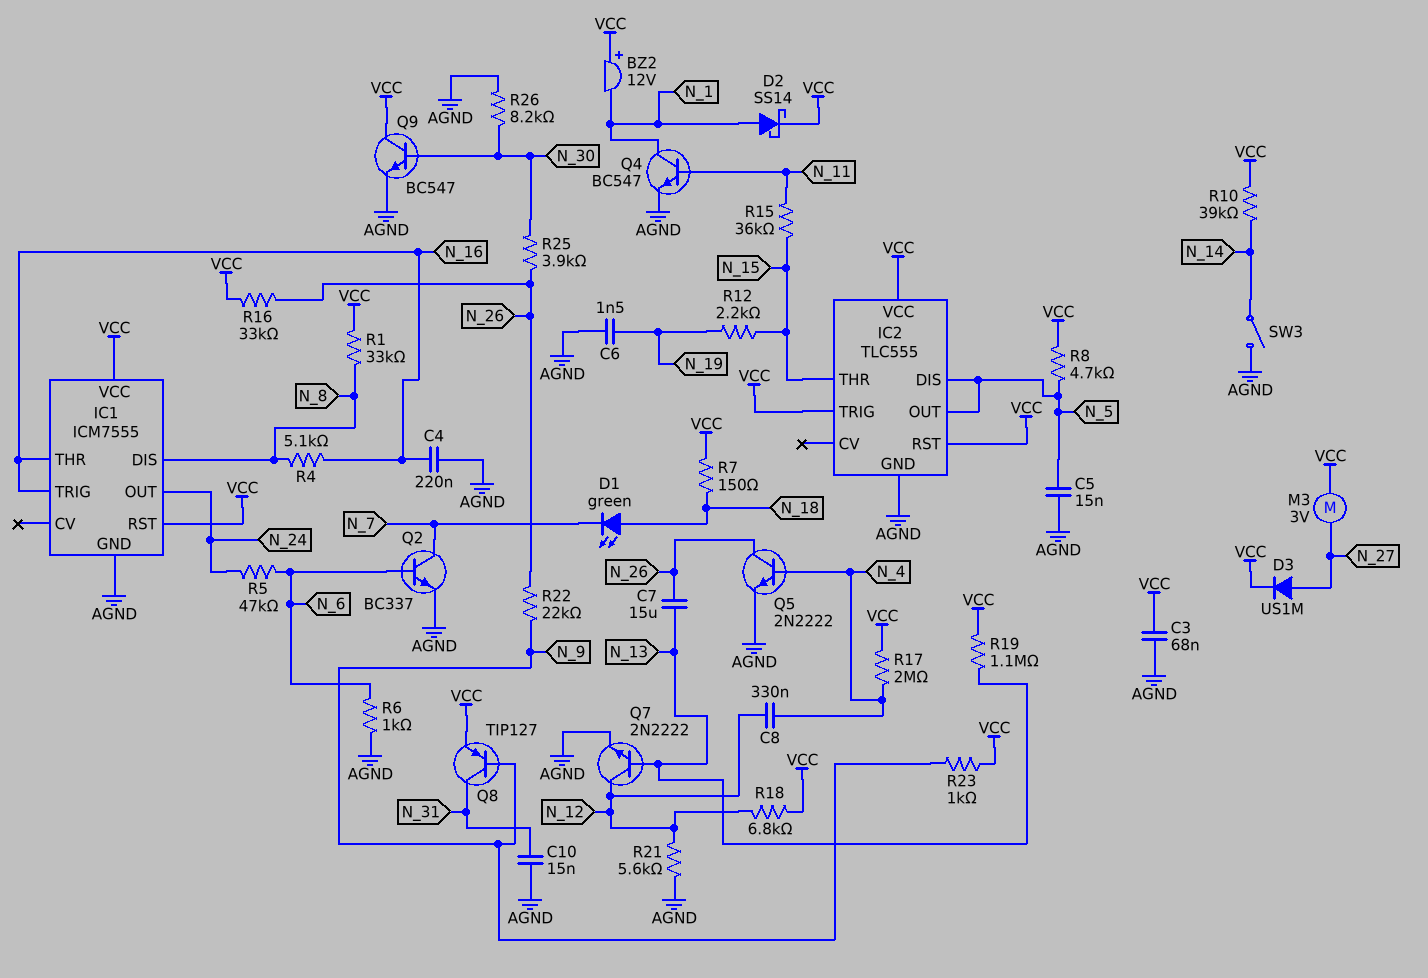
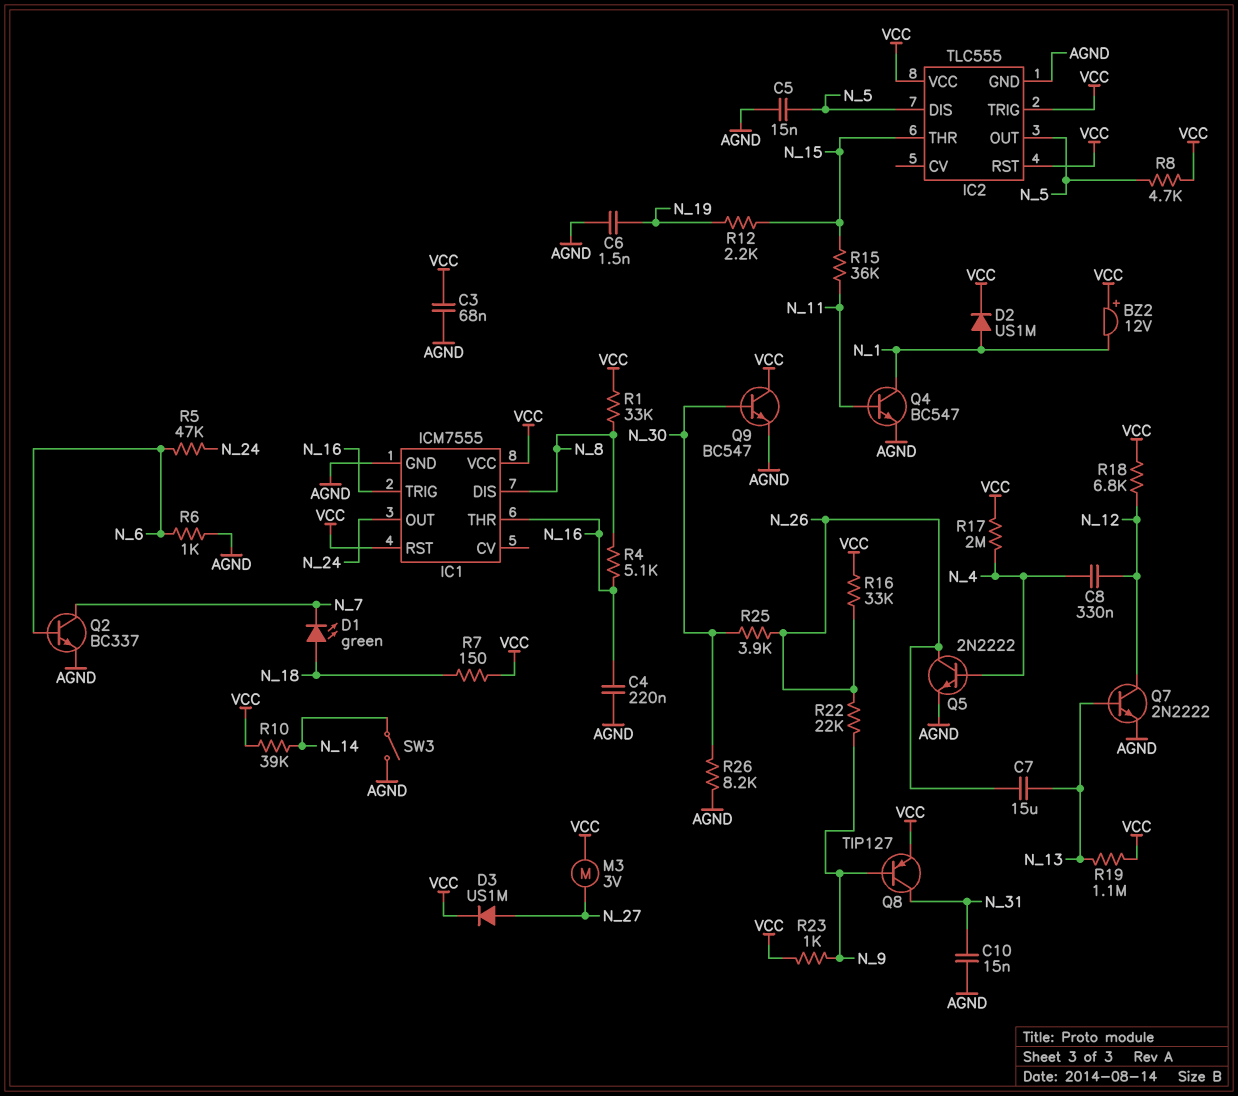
D2: schottky SS14 (A N_1, K VCC) -> diode US1M (A N_1, K VCC)
R21: 5.6k (AGND, N_12) -> none

